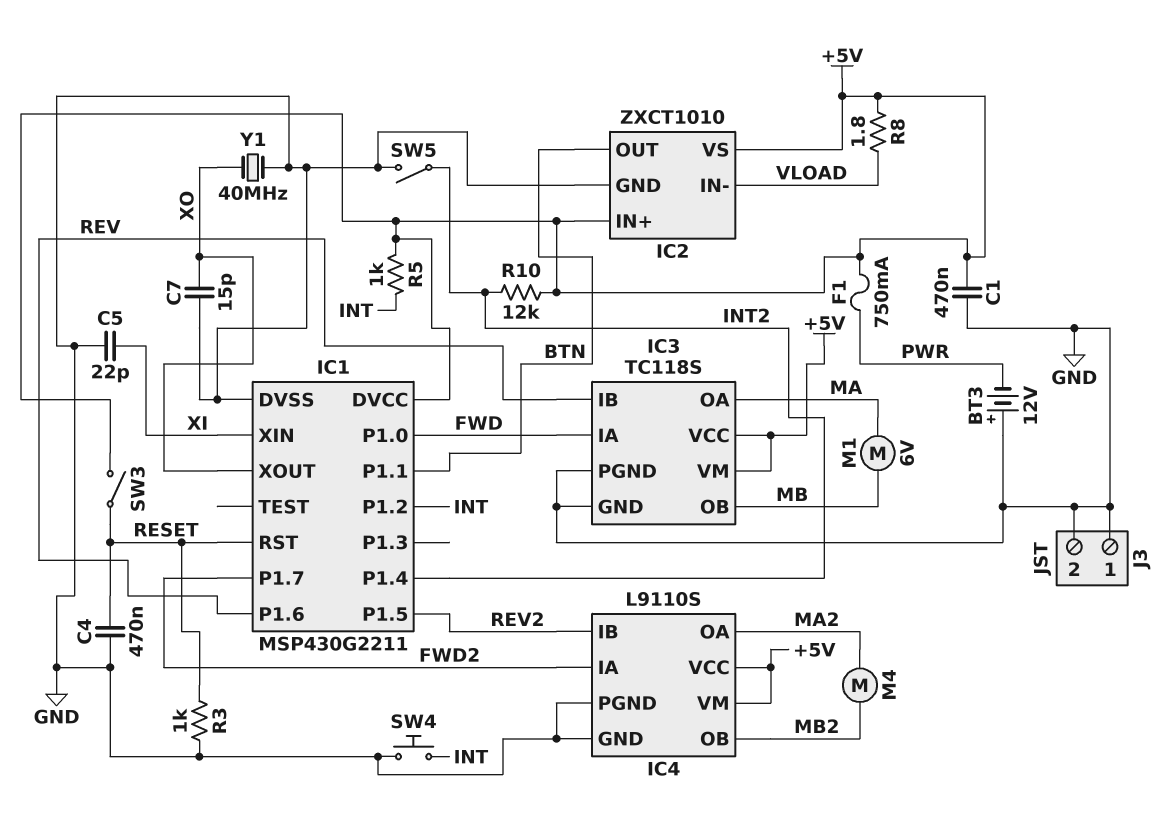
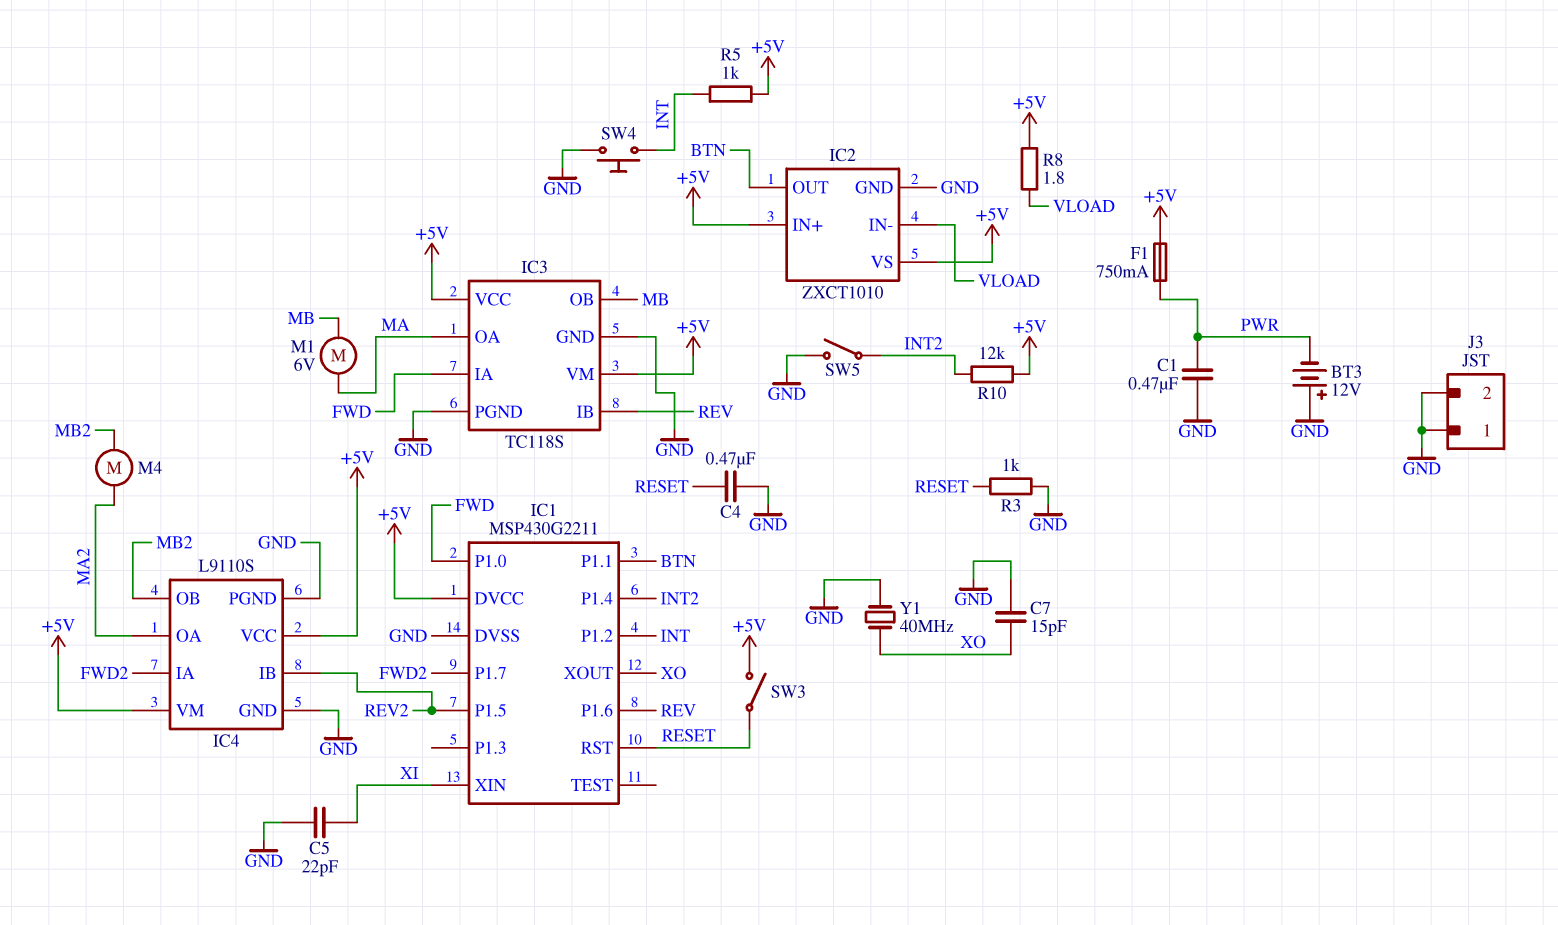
C1: 470nF (+5V, GND) -> 470nF (GND, PWR)

